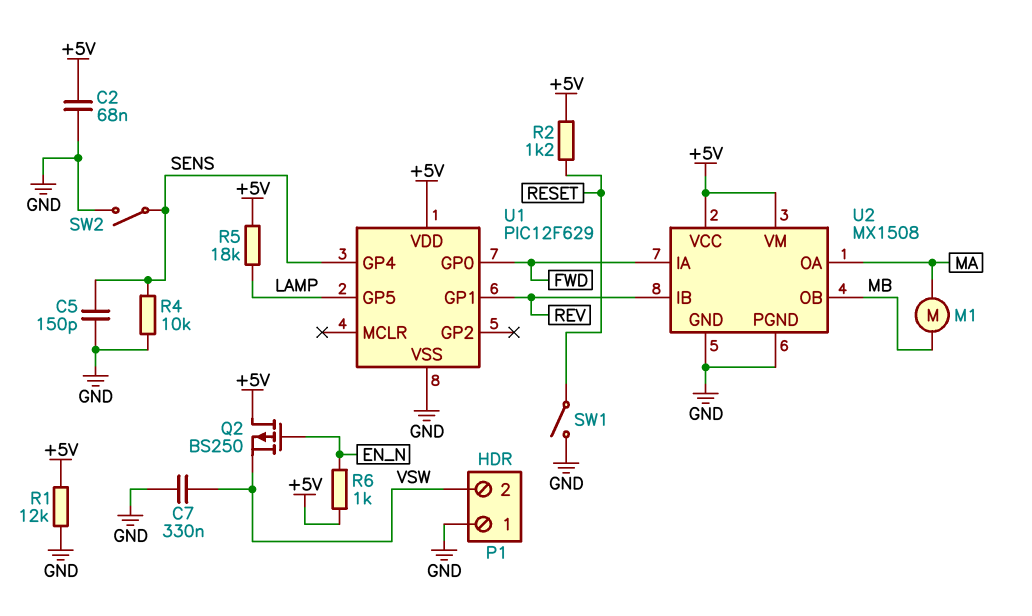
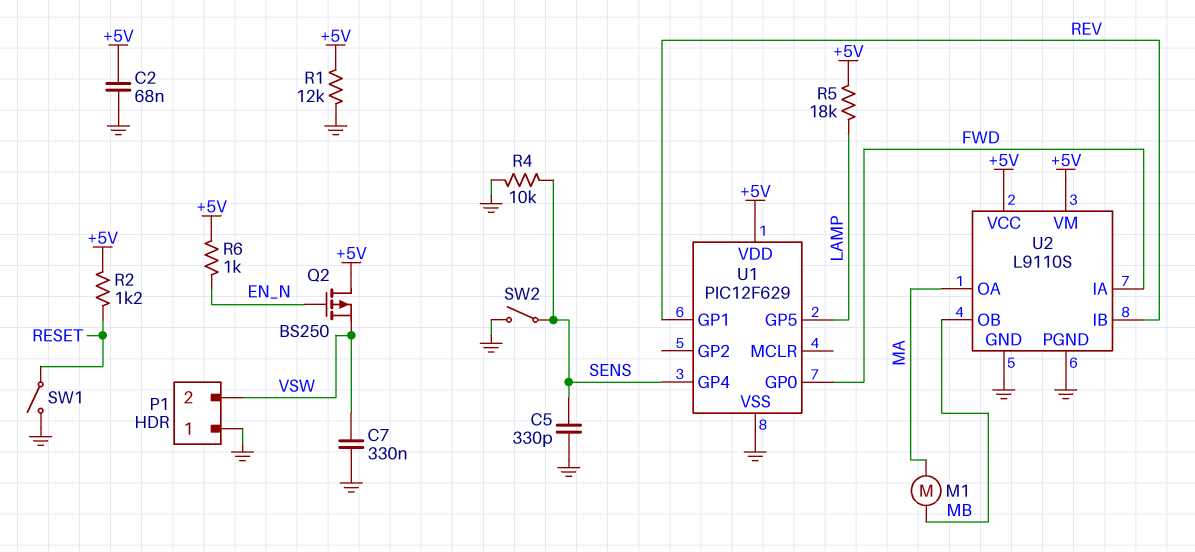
C5: 150pF (GND, SENS) -> 330pF (GND, SENS)
U2: MX1508 -> L9110S

